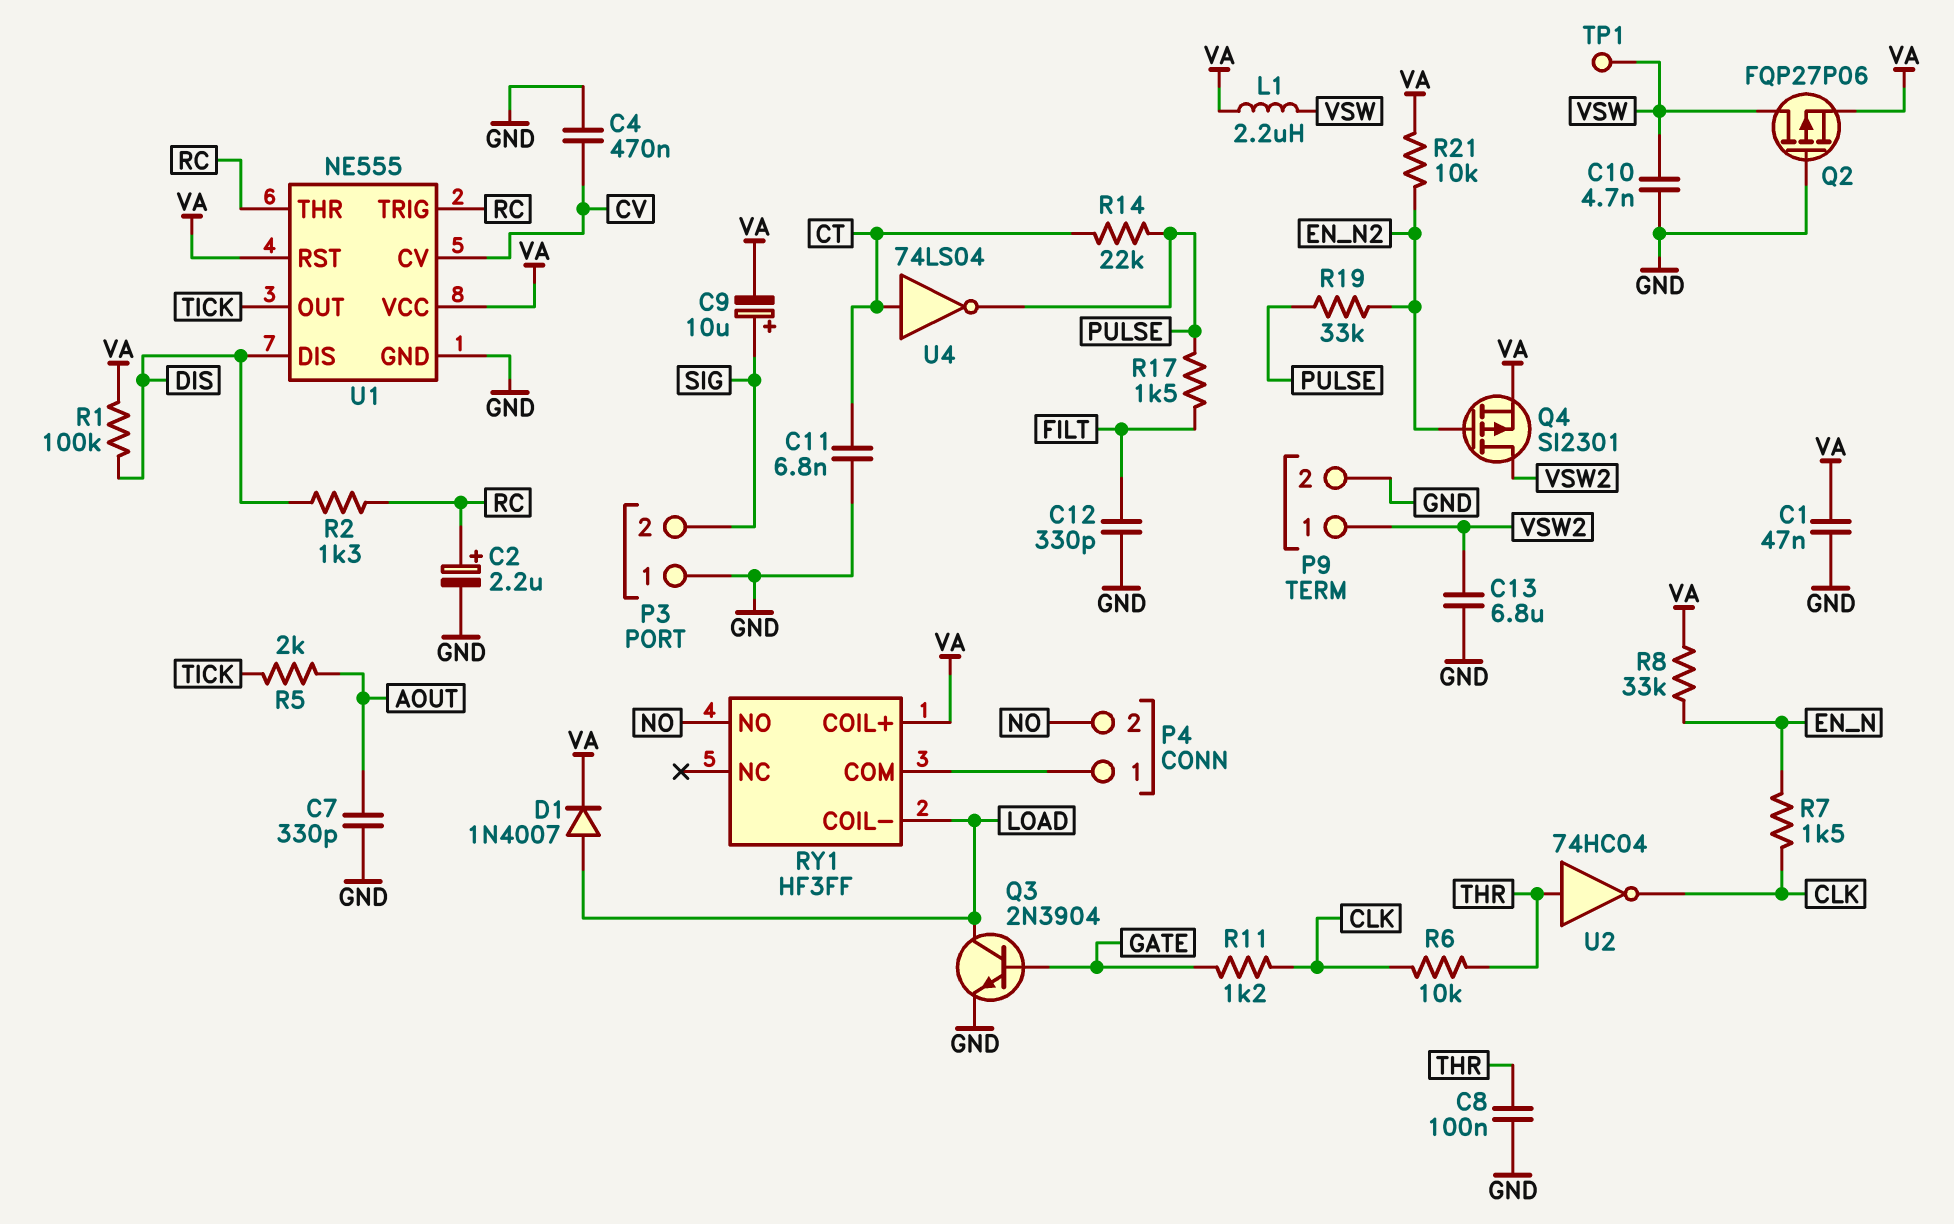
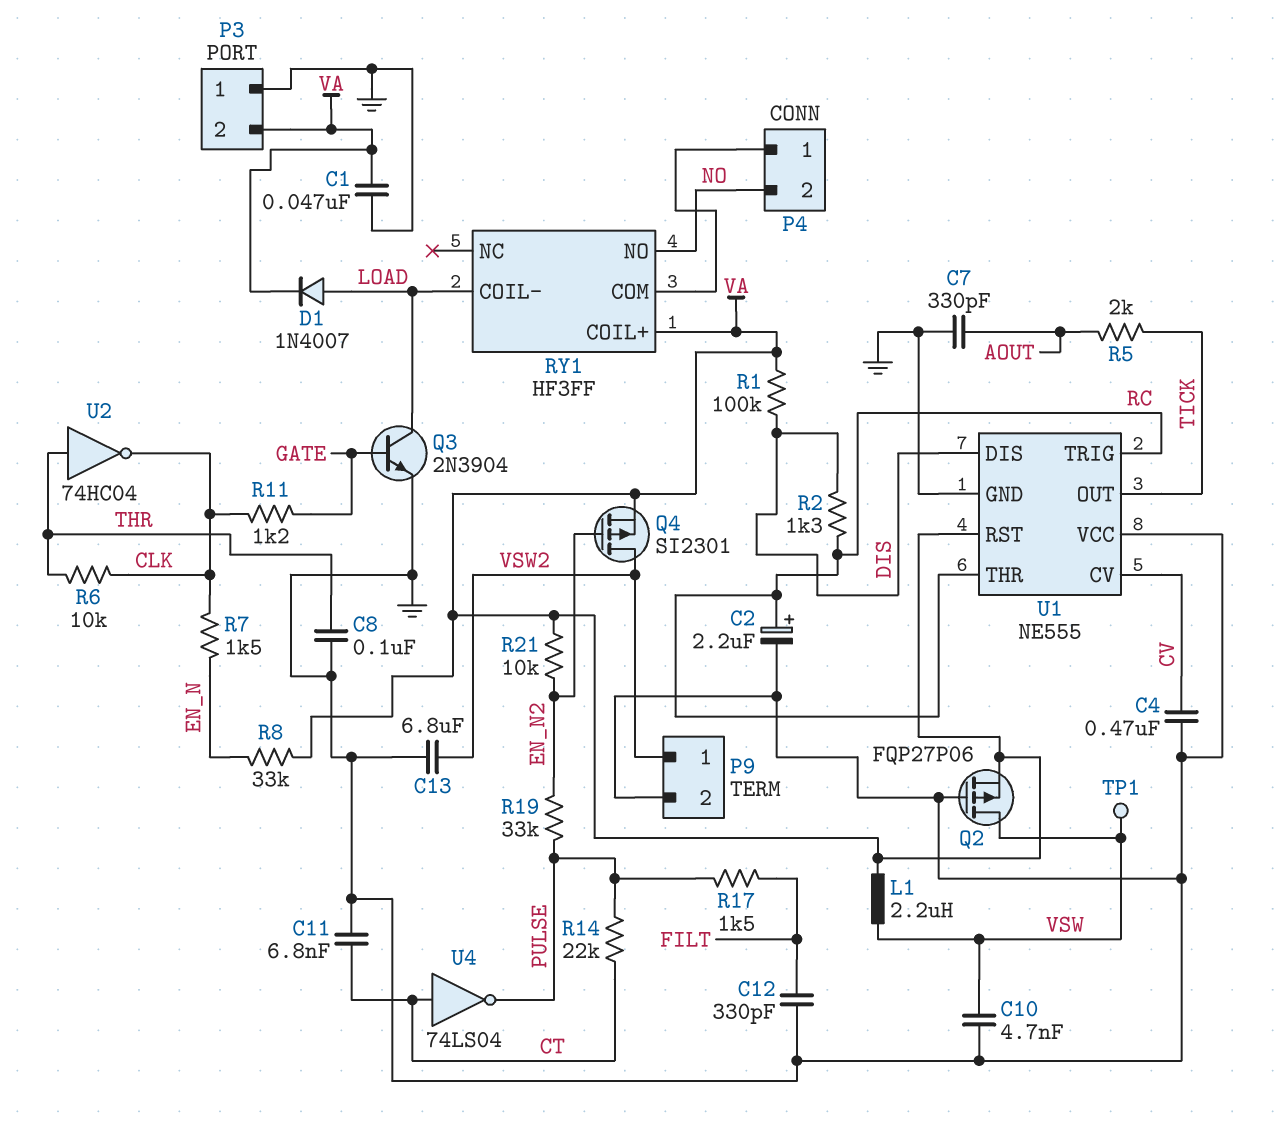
C9: 10uF (plus SIG, minus VA) -> none
P3 pin 2: SIG -> VA
U1 pin VCC: VA -> GND

